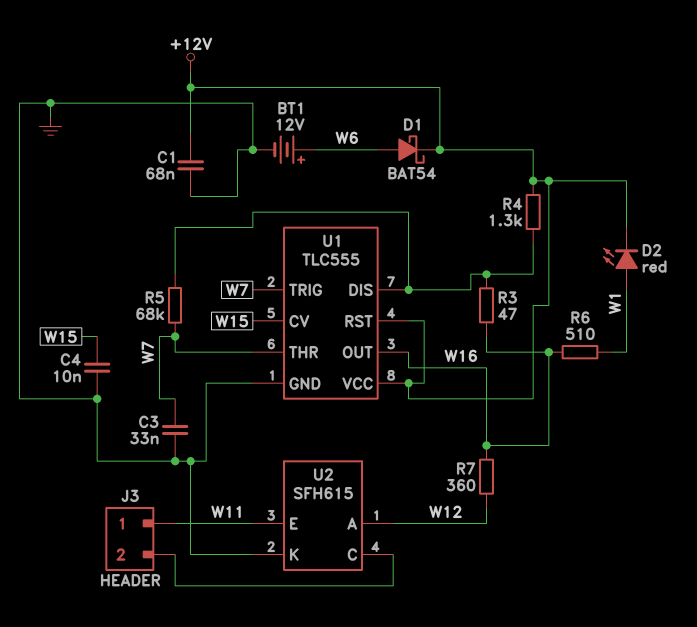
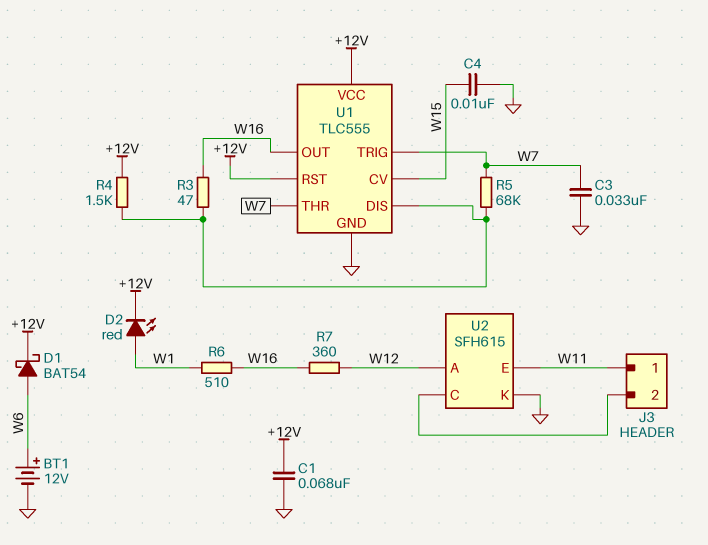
R4: 1.3k (+12V, U1/DIS) -> 1.5k (+12V, U1/DIS)

